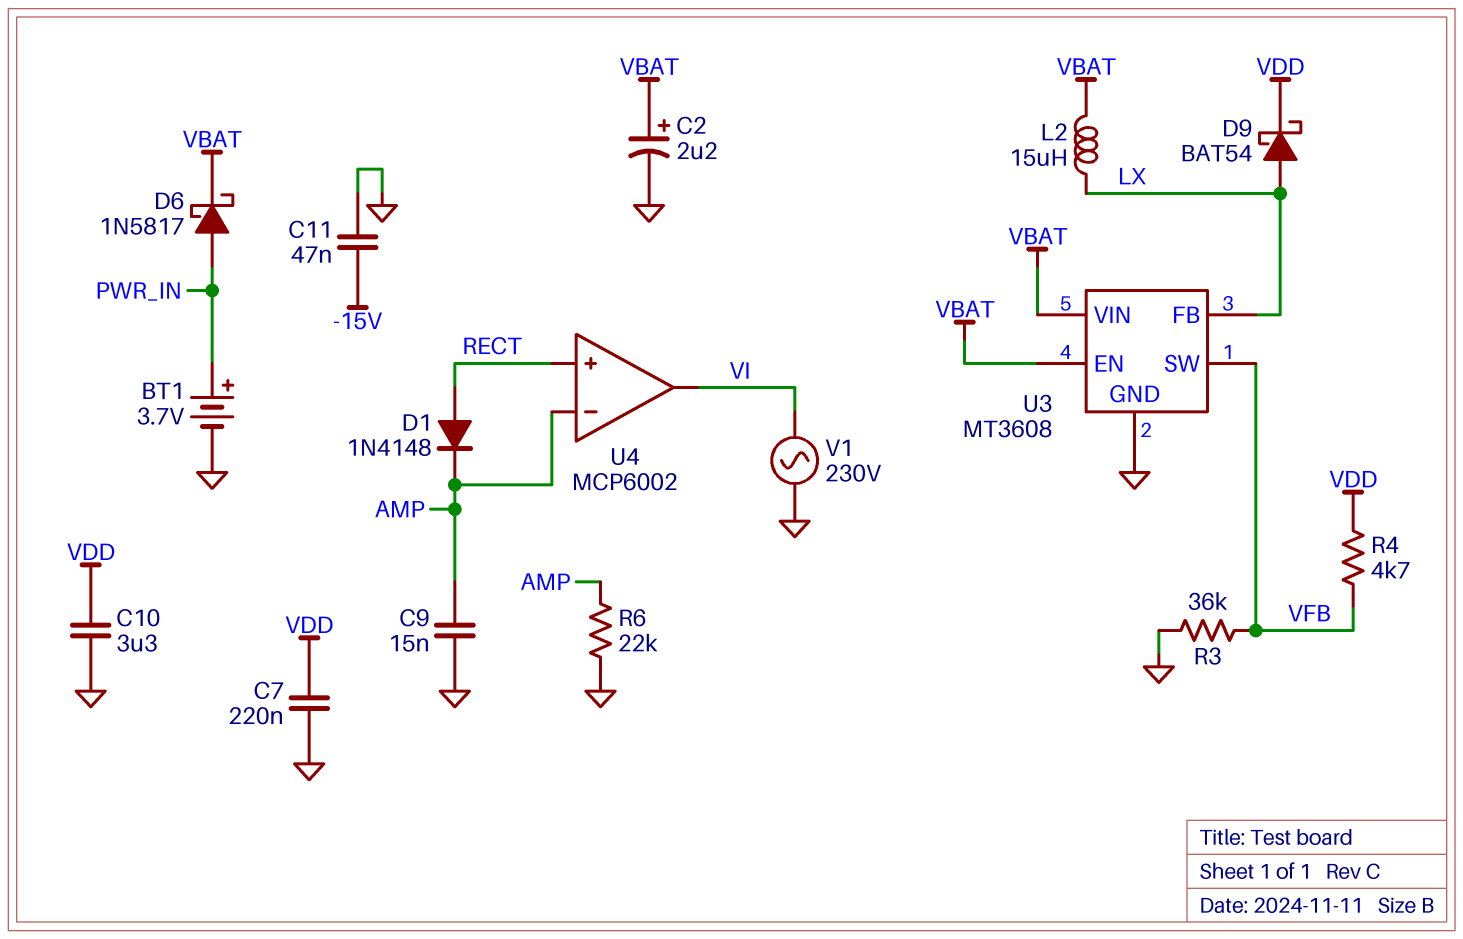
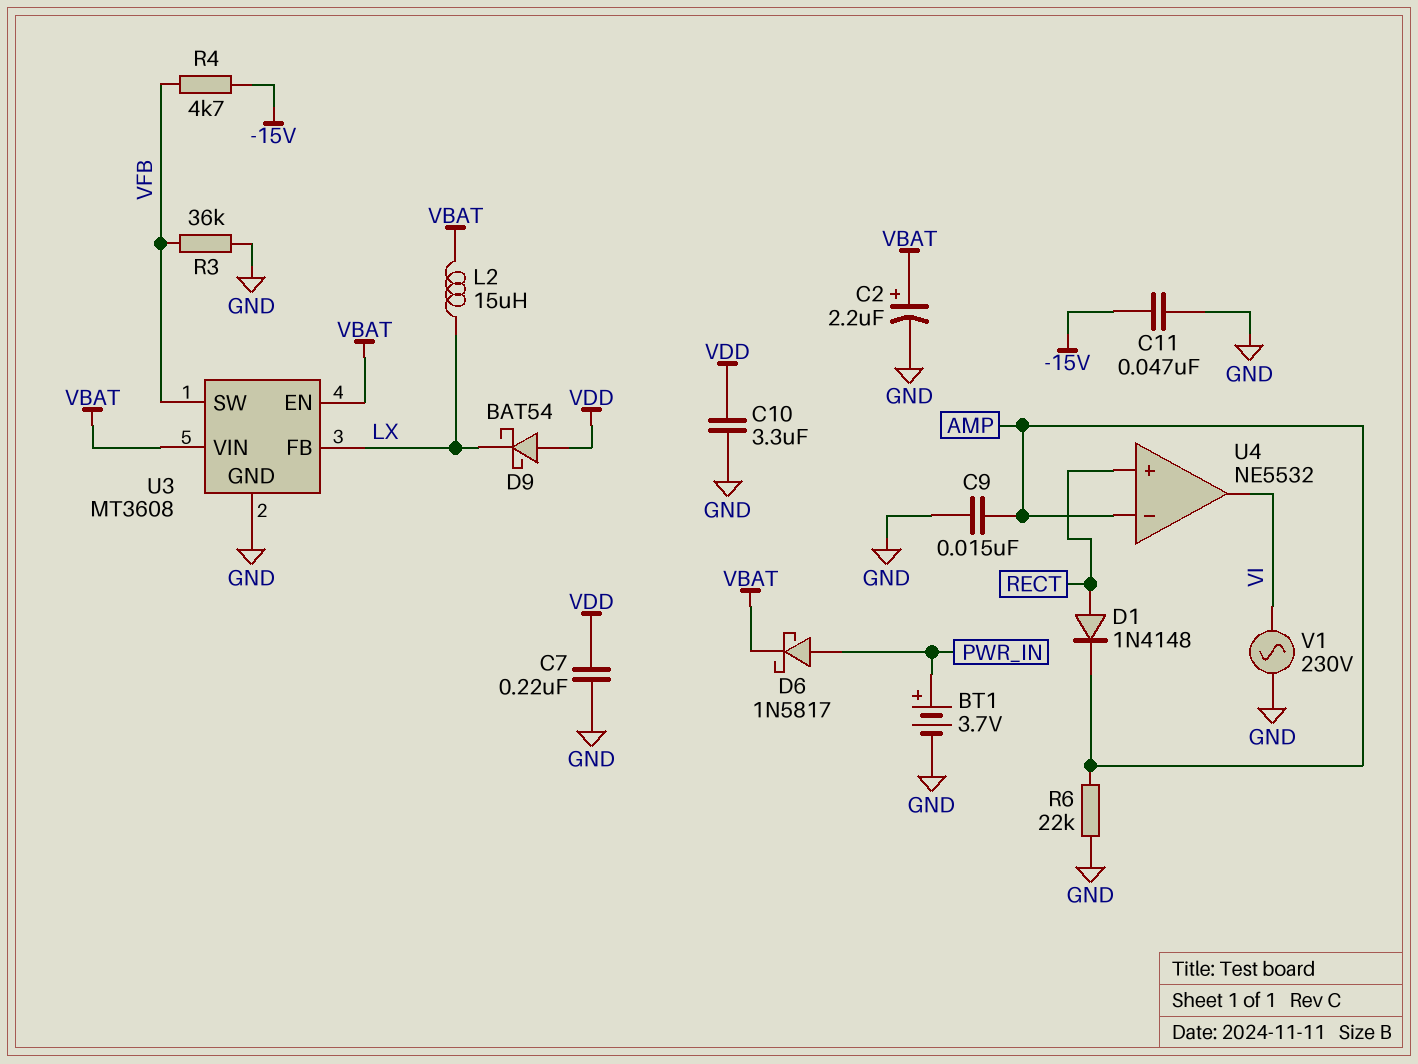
D9: schottky BAT54 (A LX, K VDD) -> schottky BAT54 (A VDD, K LX)
R4: 4.7k (VDD, VFB) -> 4.7k (-15V, VFB)
U4: MCP6002 -> NE5532

